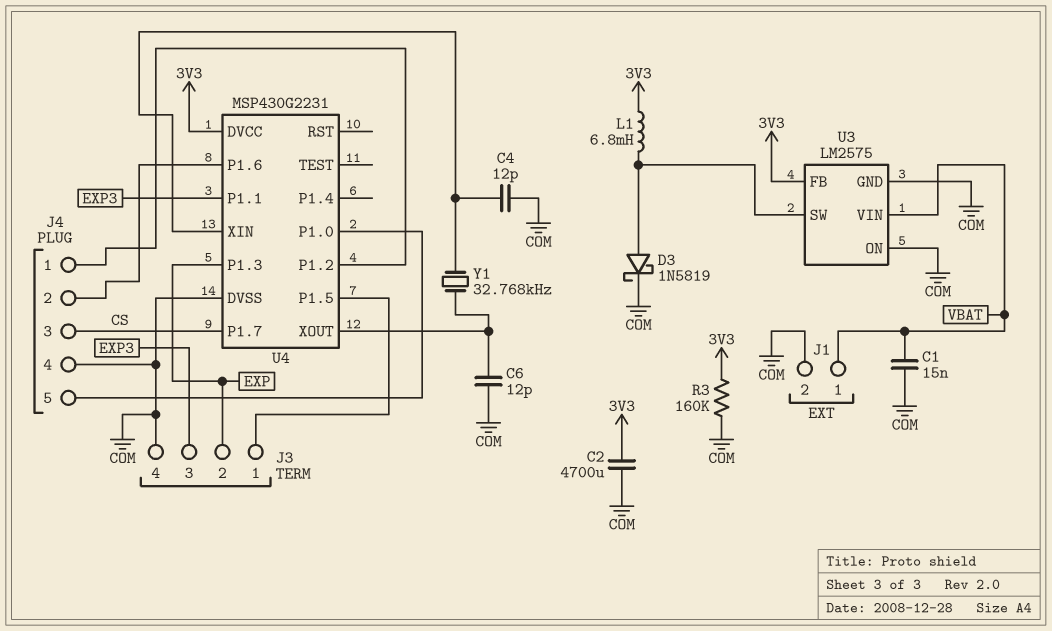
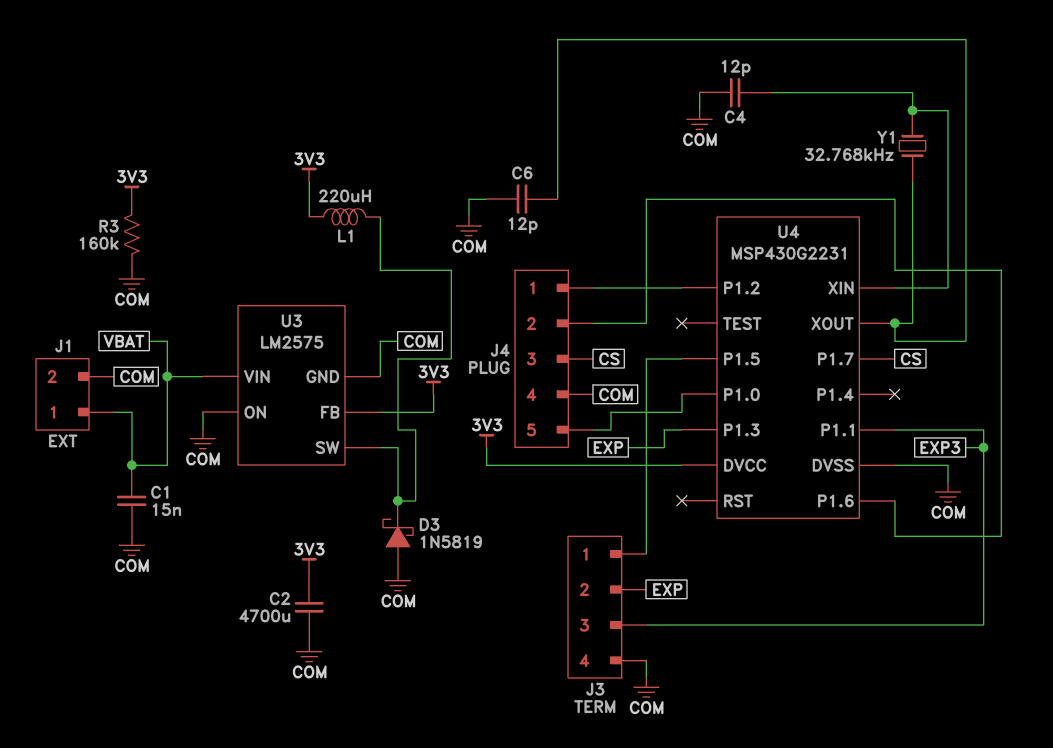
D3: schottky 1N5819 (A U3/SW, K COM) -> schottky 1N5819 (A COM, K U3/SW)
L1: 6.8mH (3V3, U3/SW) -> 220uH (3V3, U3/SW)

